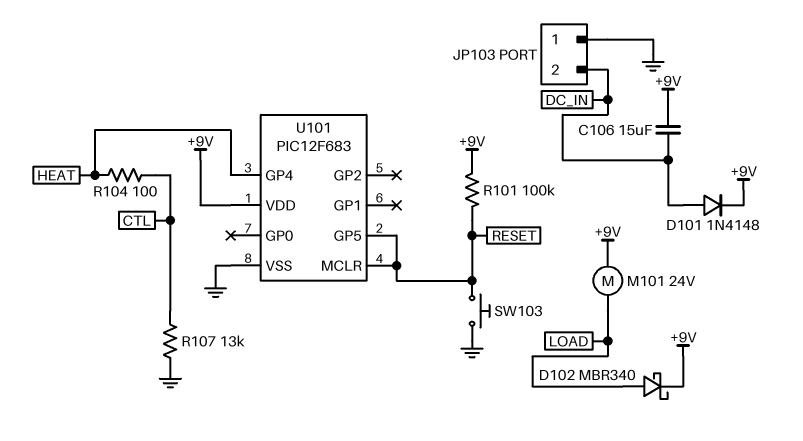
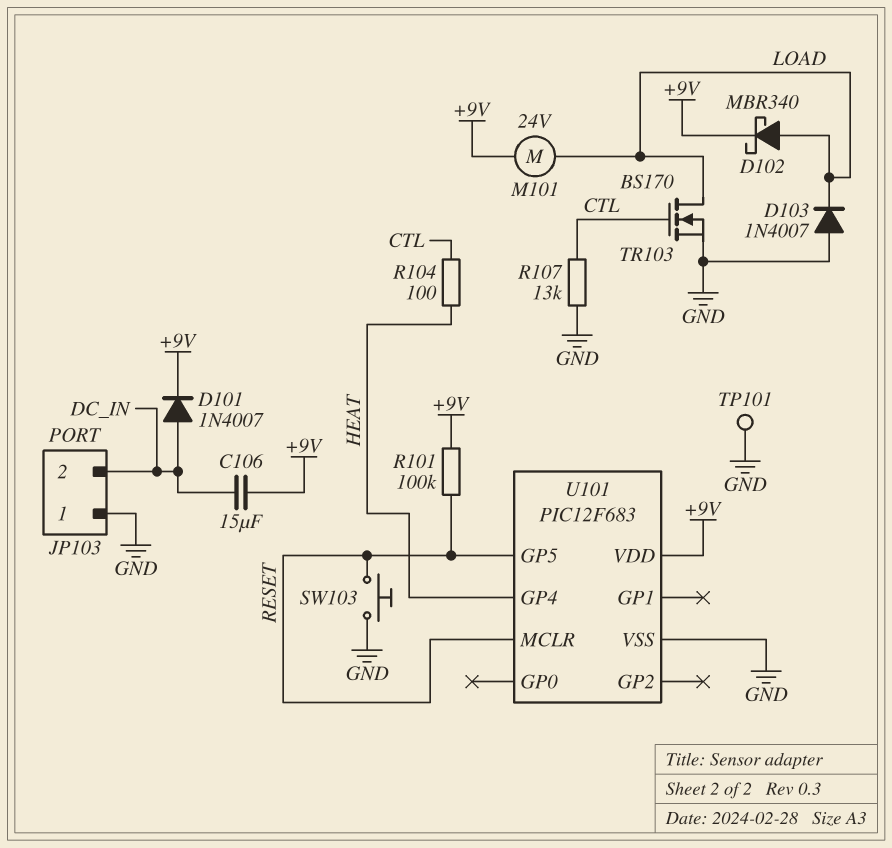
D101: diode 1N4148 (A DC_IN, K +9V) -> diode 1N4007 (A DC_IN, K +9V)
D103: none -> diode 1N4007 (A GND, K LOAD)
TP101: none -> test point (GND)
TR103: none -> NMOS BS170 (G CTL, D LOAD, S GND)

